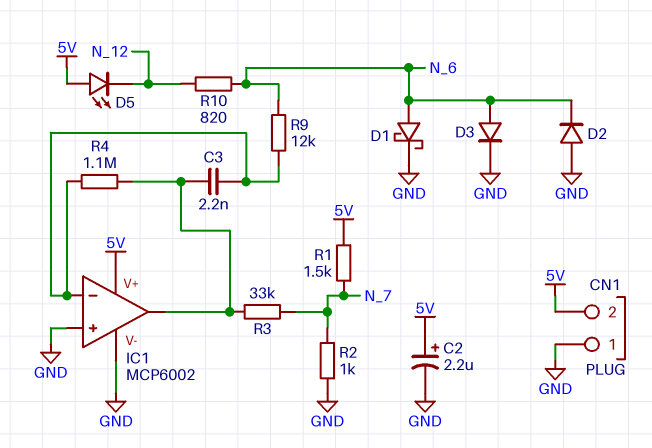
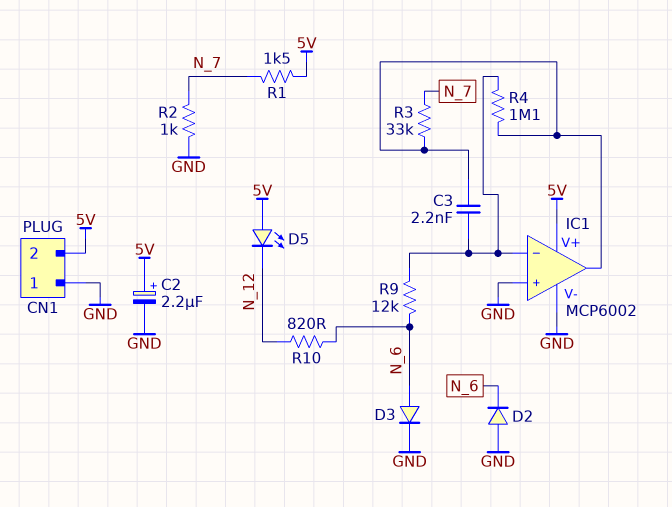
D1: schottky (A N_6, K GND) -> none

